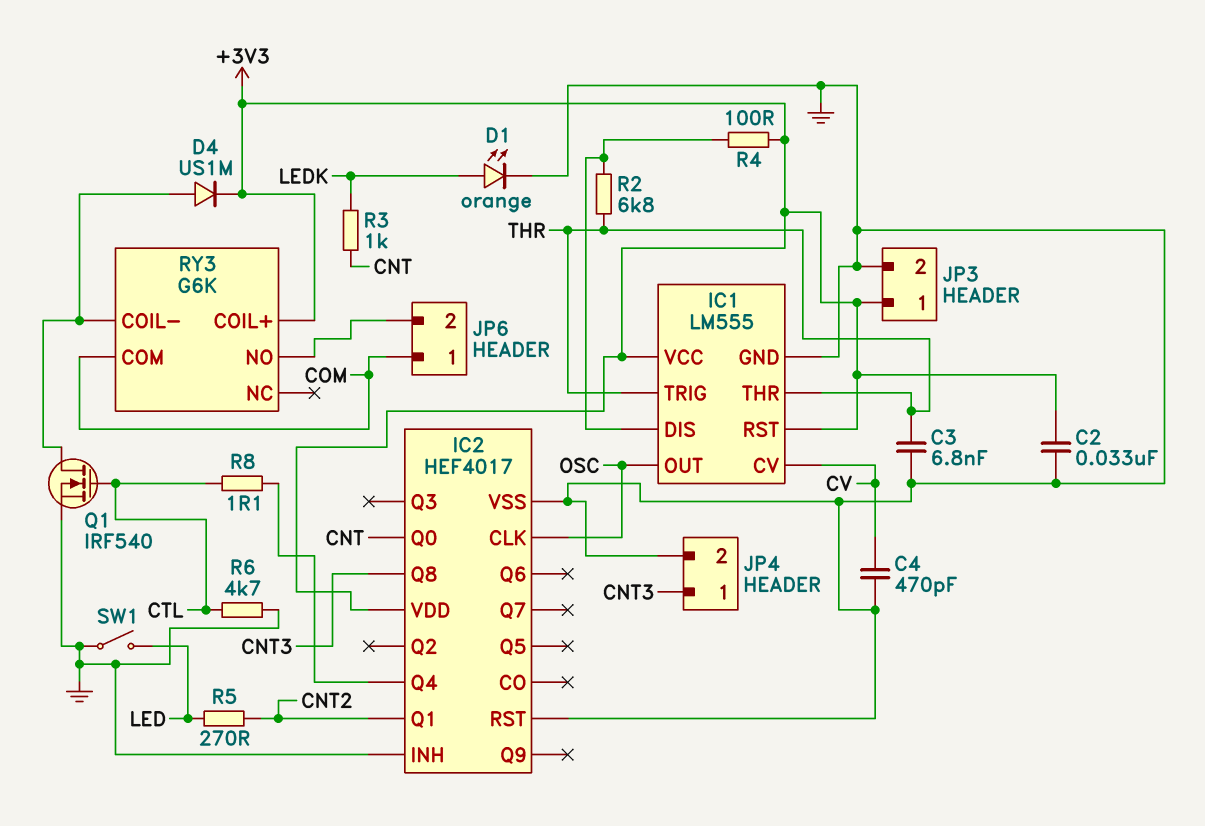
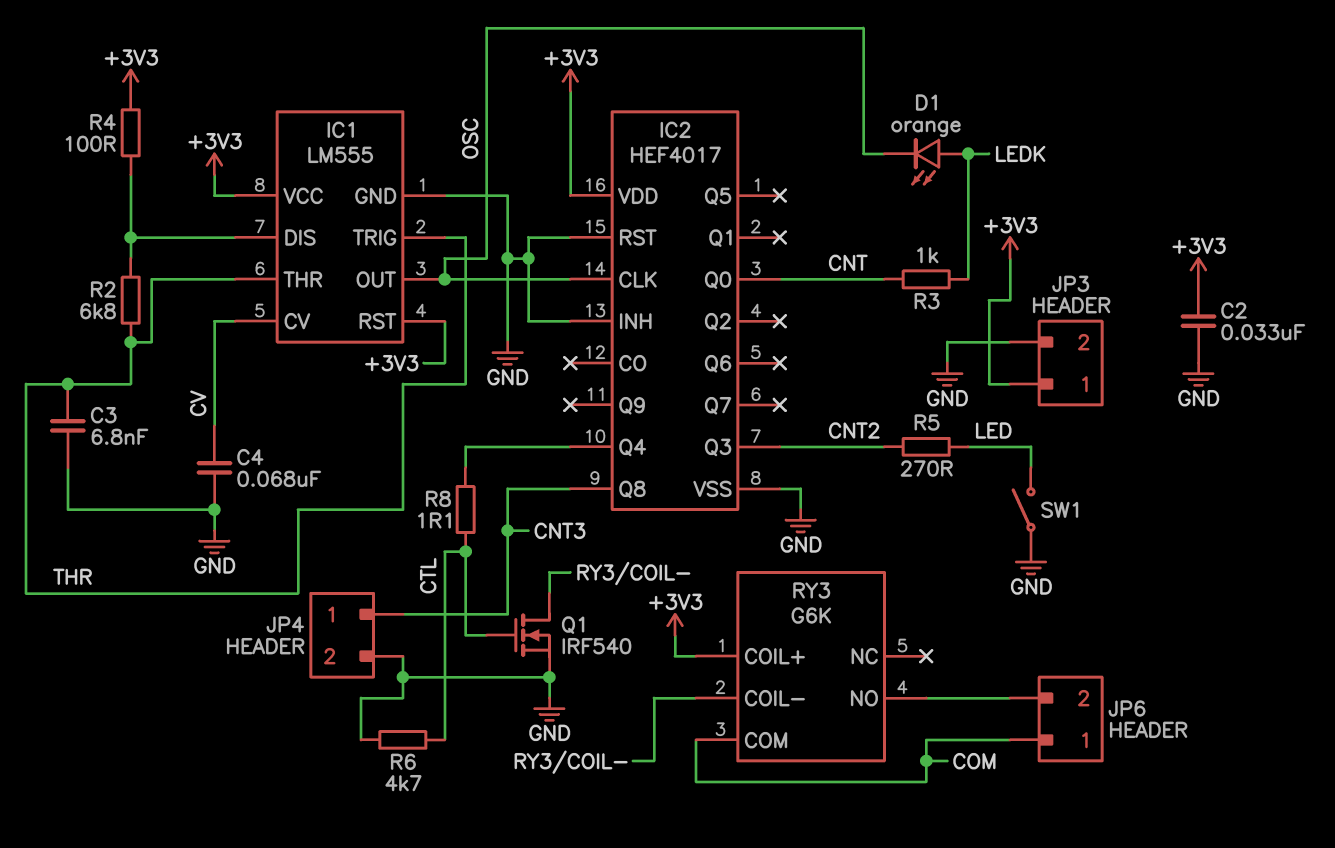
C4: 470pF (CV, GND) -> 68nF (CV, GND)
D1: LED orange (A LEDK, K GND) -> LED orange (A LEDK, K OSC)
D4: diode US1M (A RY3/COIL-, K +3V3) -> none
IC2 pin Q1: CNT2 -> none
IC2 pin Q3: none -> CNT2

